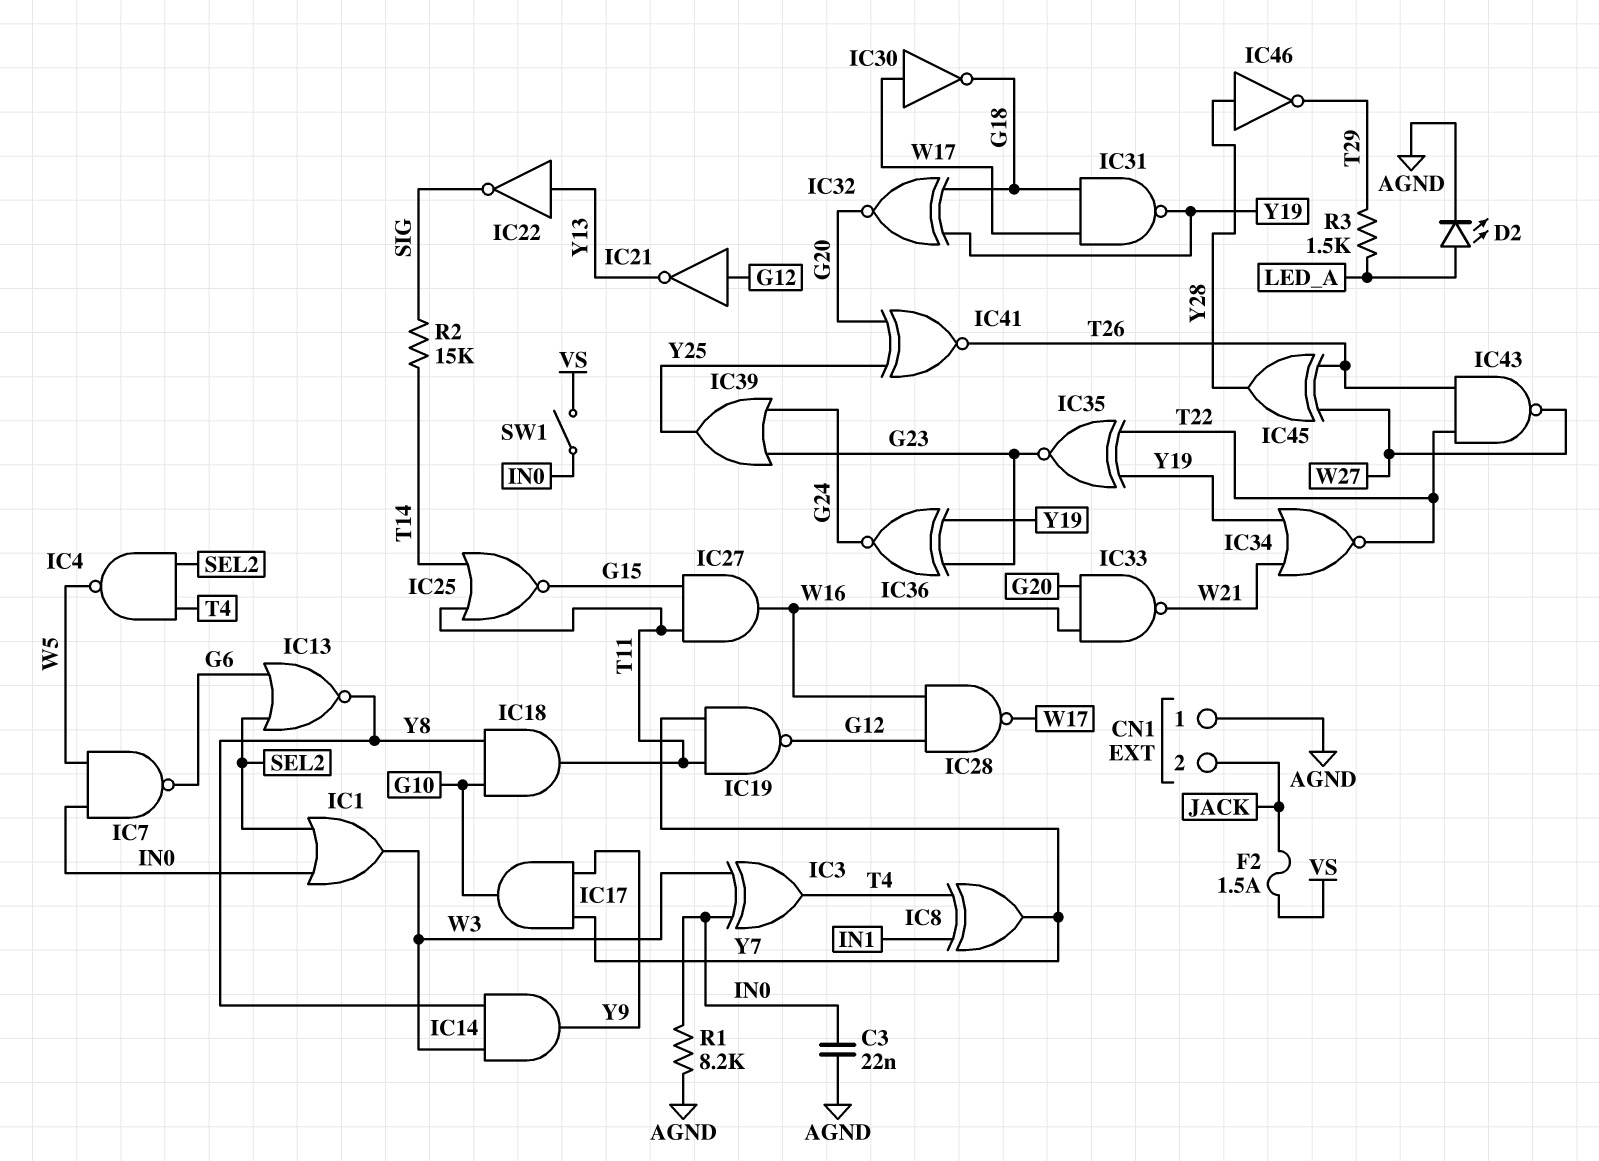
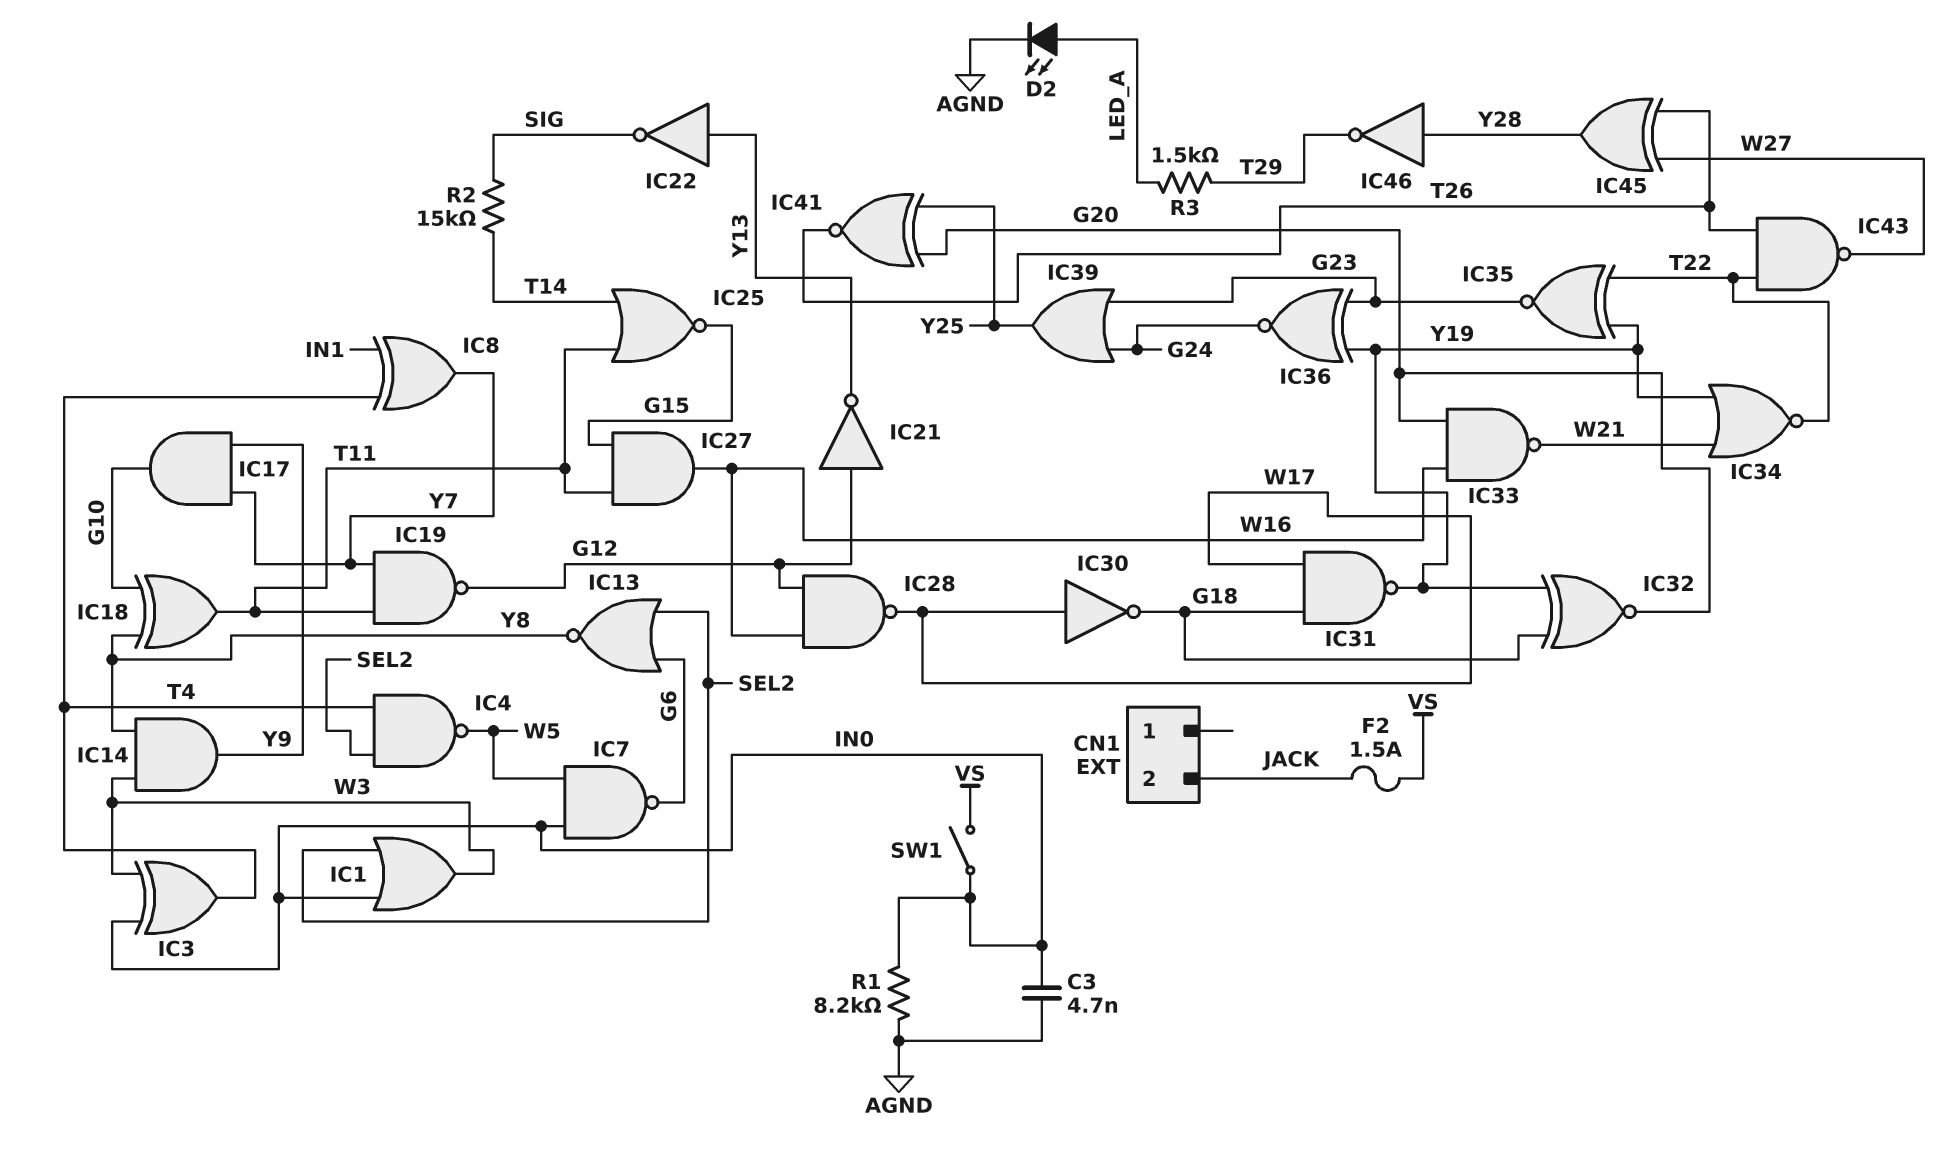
C3: 22nF (AGND, IN0) -> 4.7nF (AGND, IN0)
CN1 pin 1: AGND -> none
IC18: AND (in G10, in Y8, out T11) -> XOR (in G10, in Y8, out T11)

